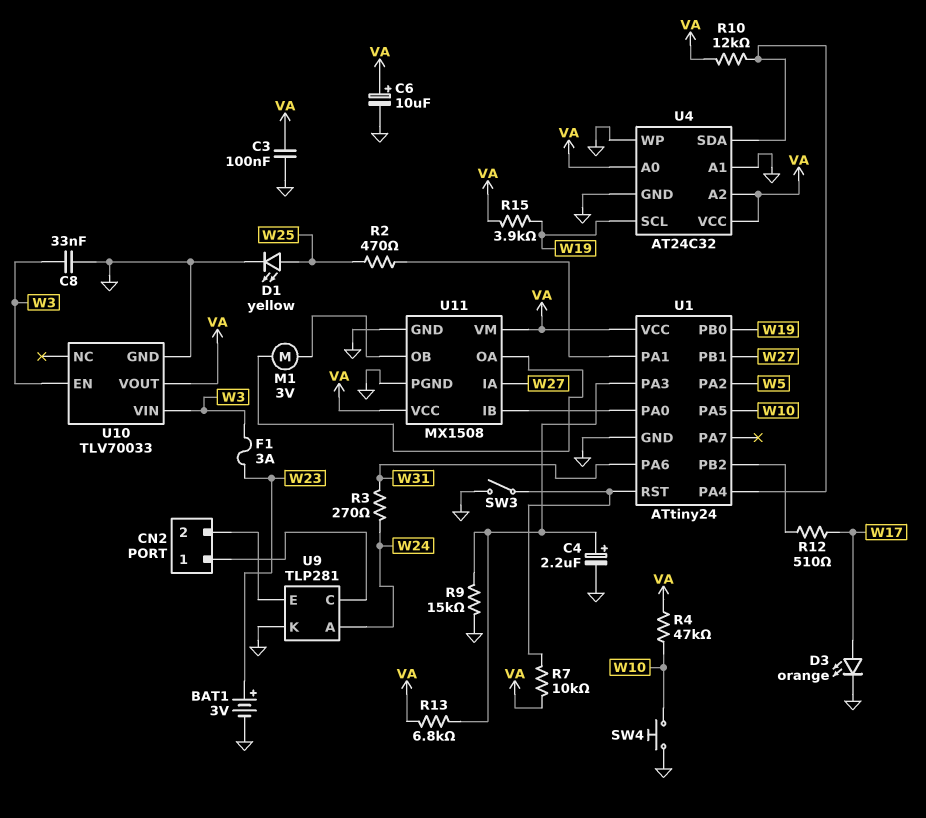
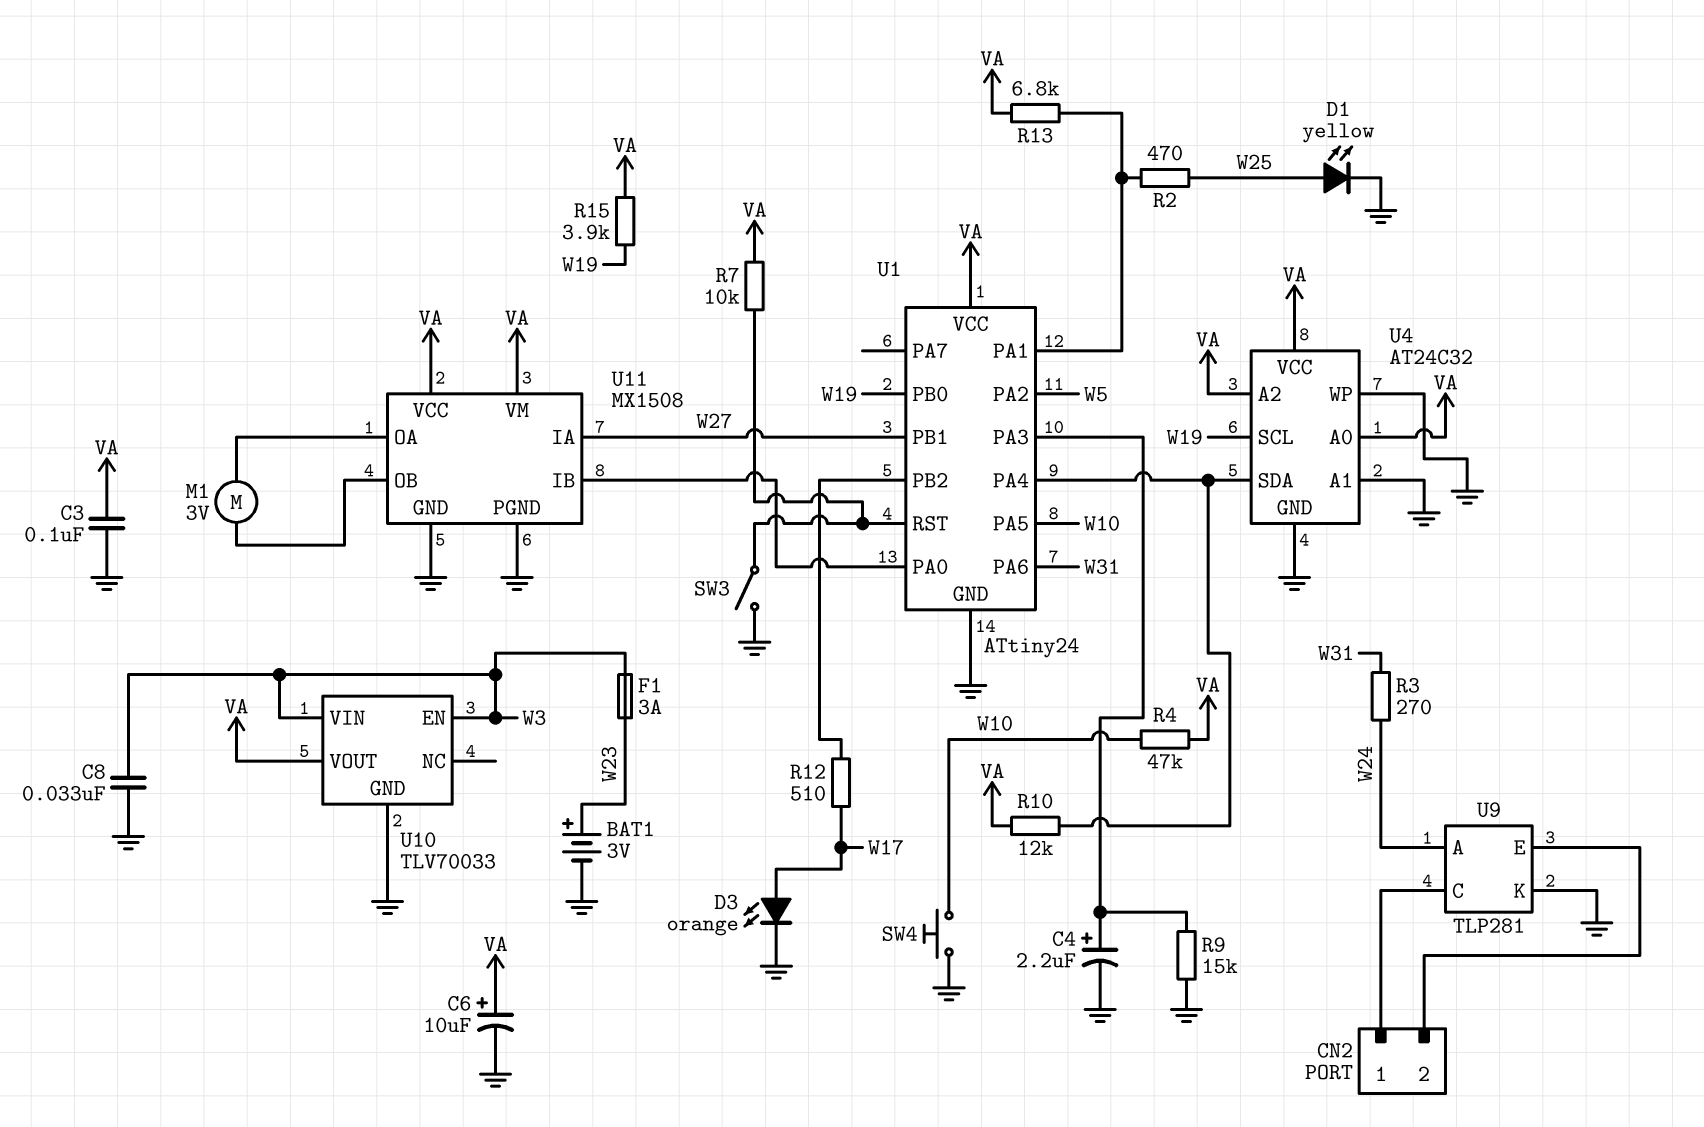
R13: 6.8k (U1/PA3, VA) -> 6.8k (U1/PA1, VA)

